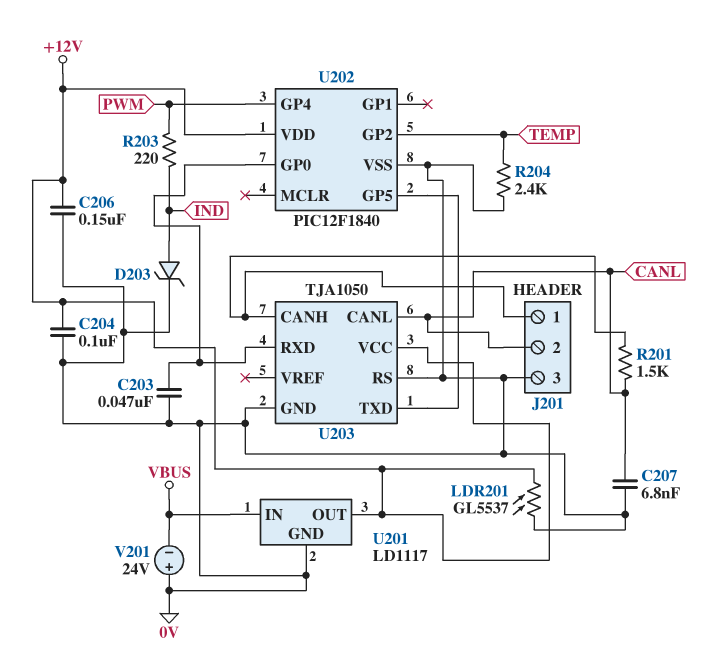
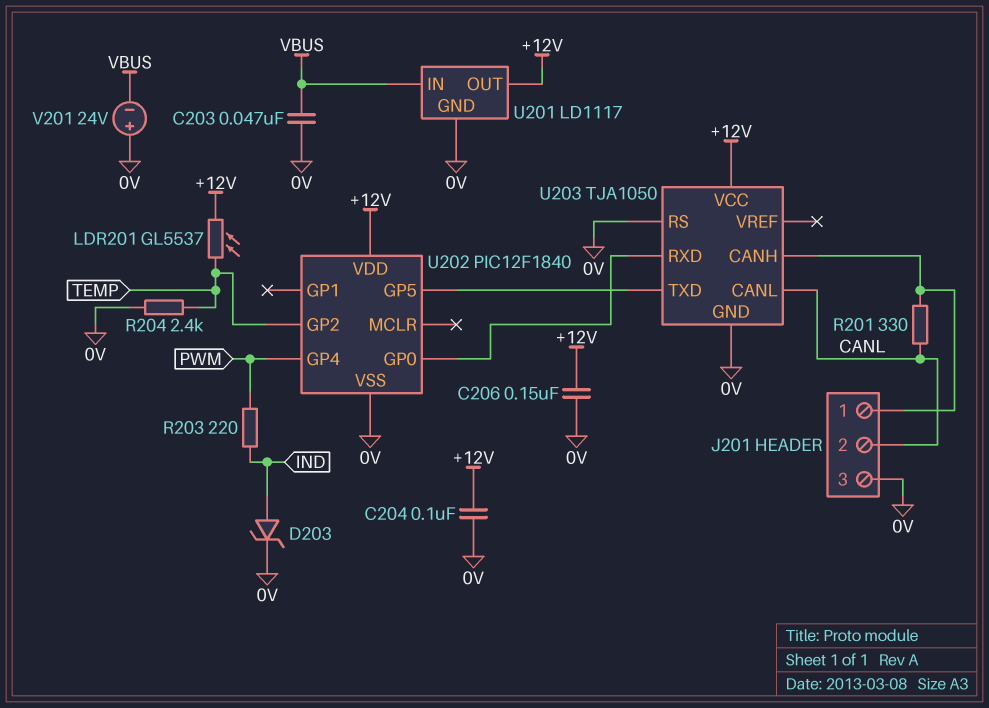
C203: 47nF (0V, U202/GP0) -> 47nF (0V, VBUS)
C207: 6.8nF (0V, CANL) -> none
LDR201: GL5537 (+12V, 0V) -> GL5537 (+12V, TEMP)
R201: 1.5k (CANL, J201/1) -> 330 (CANL, J201/1)

